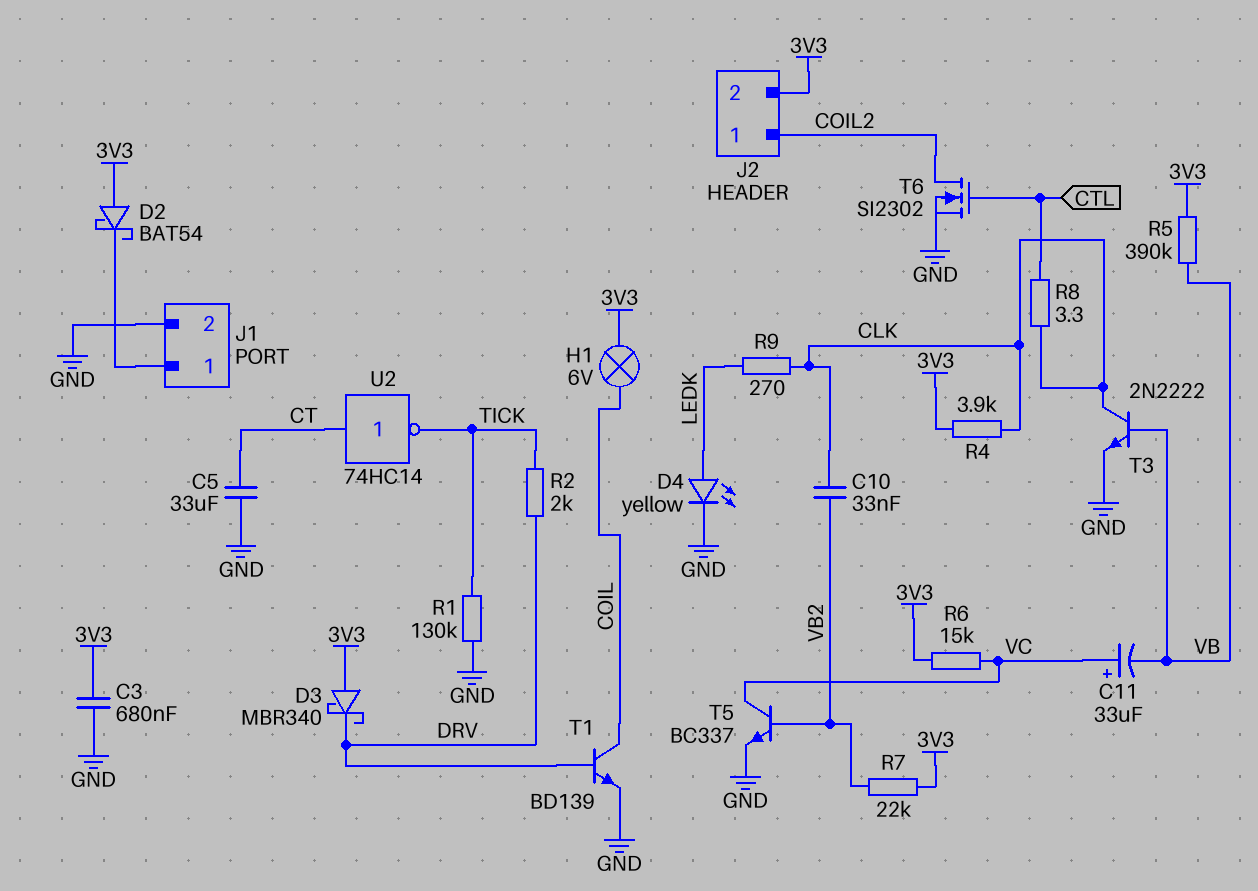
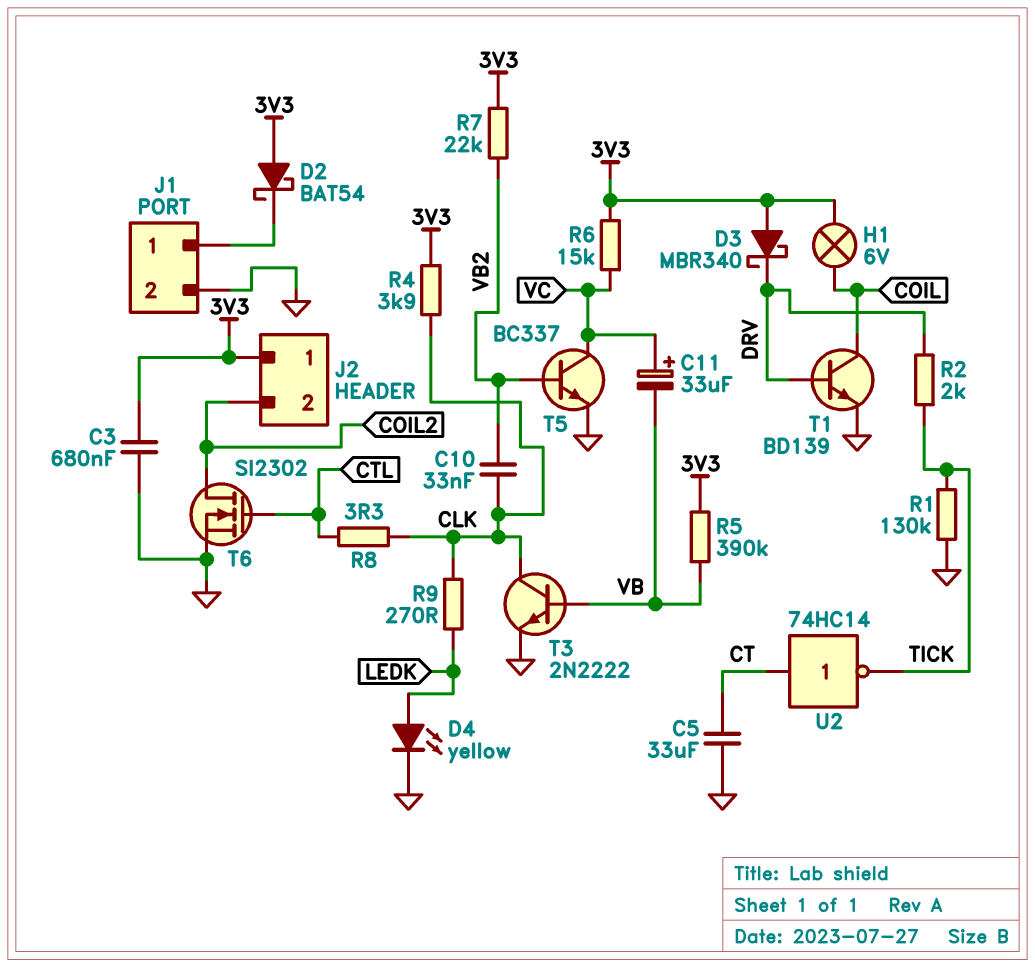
J2 pin 1: COIL2 -> 3V3
J2 pin 2: 3V3 -> COIL2

